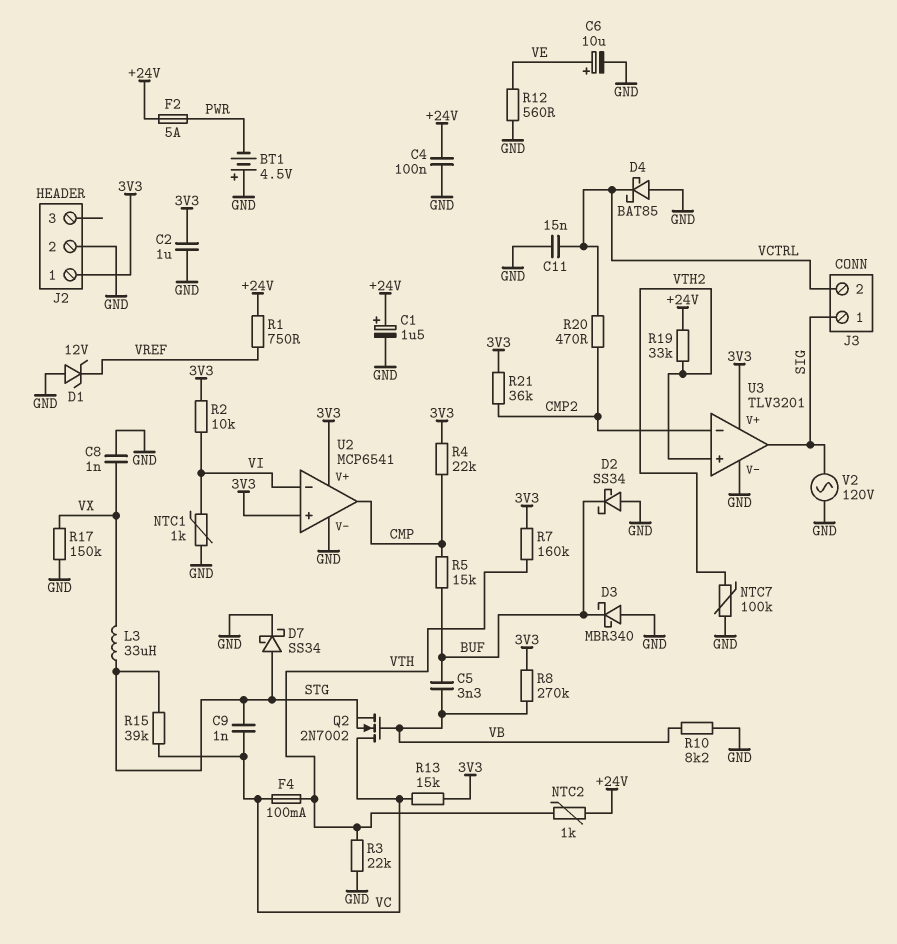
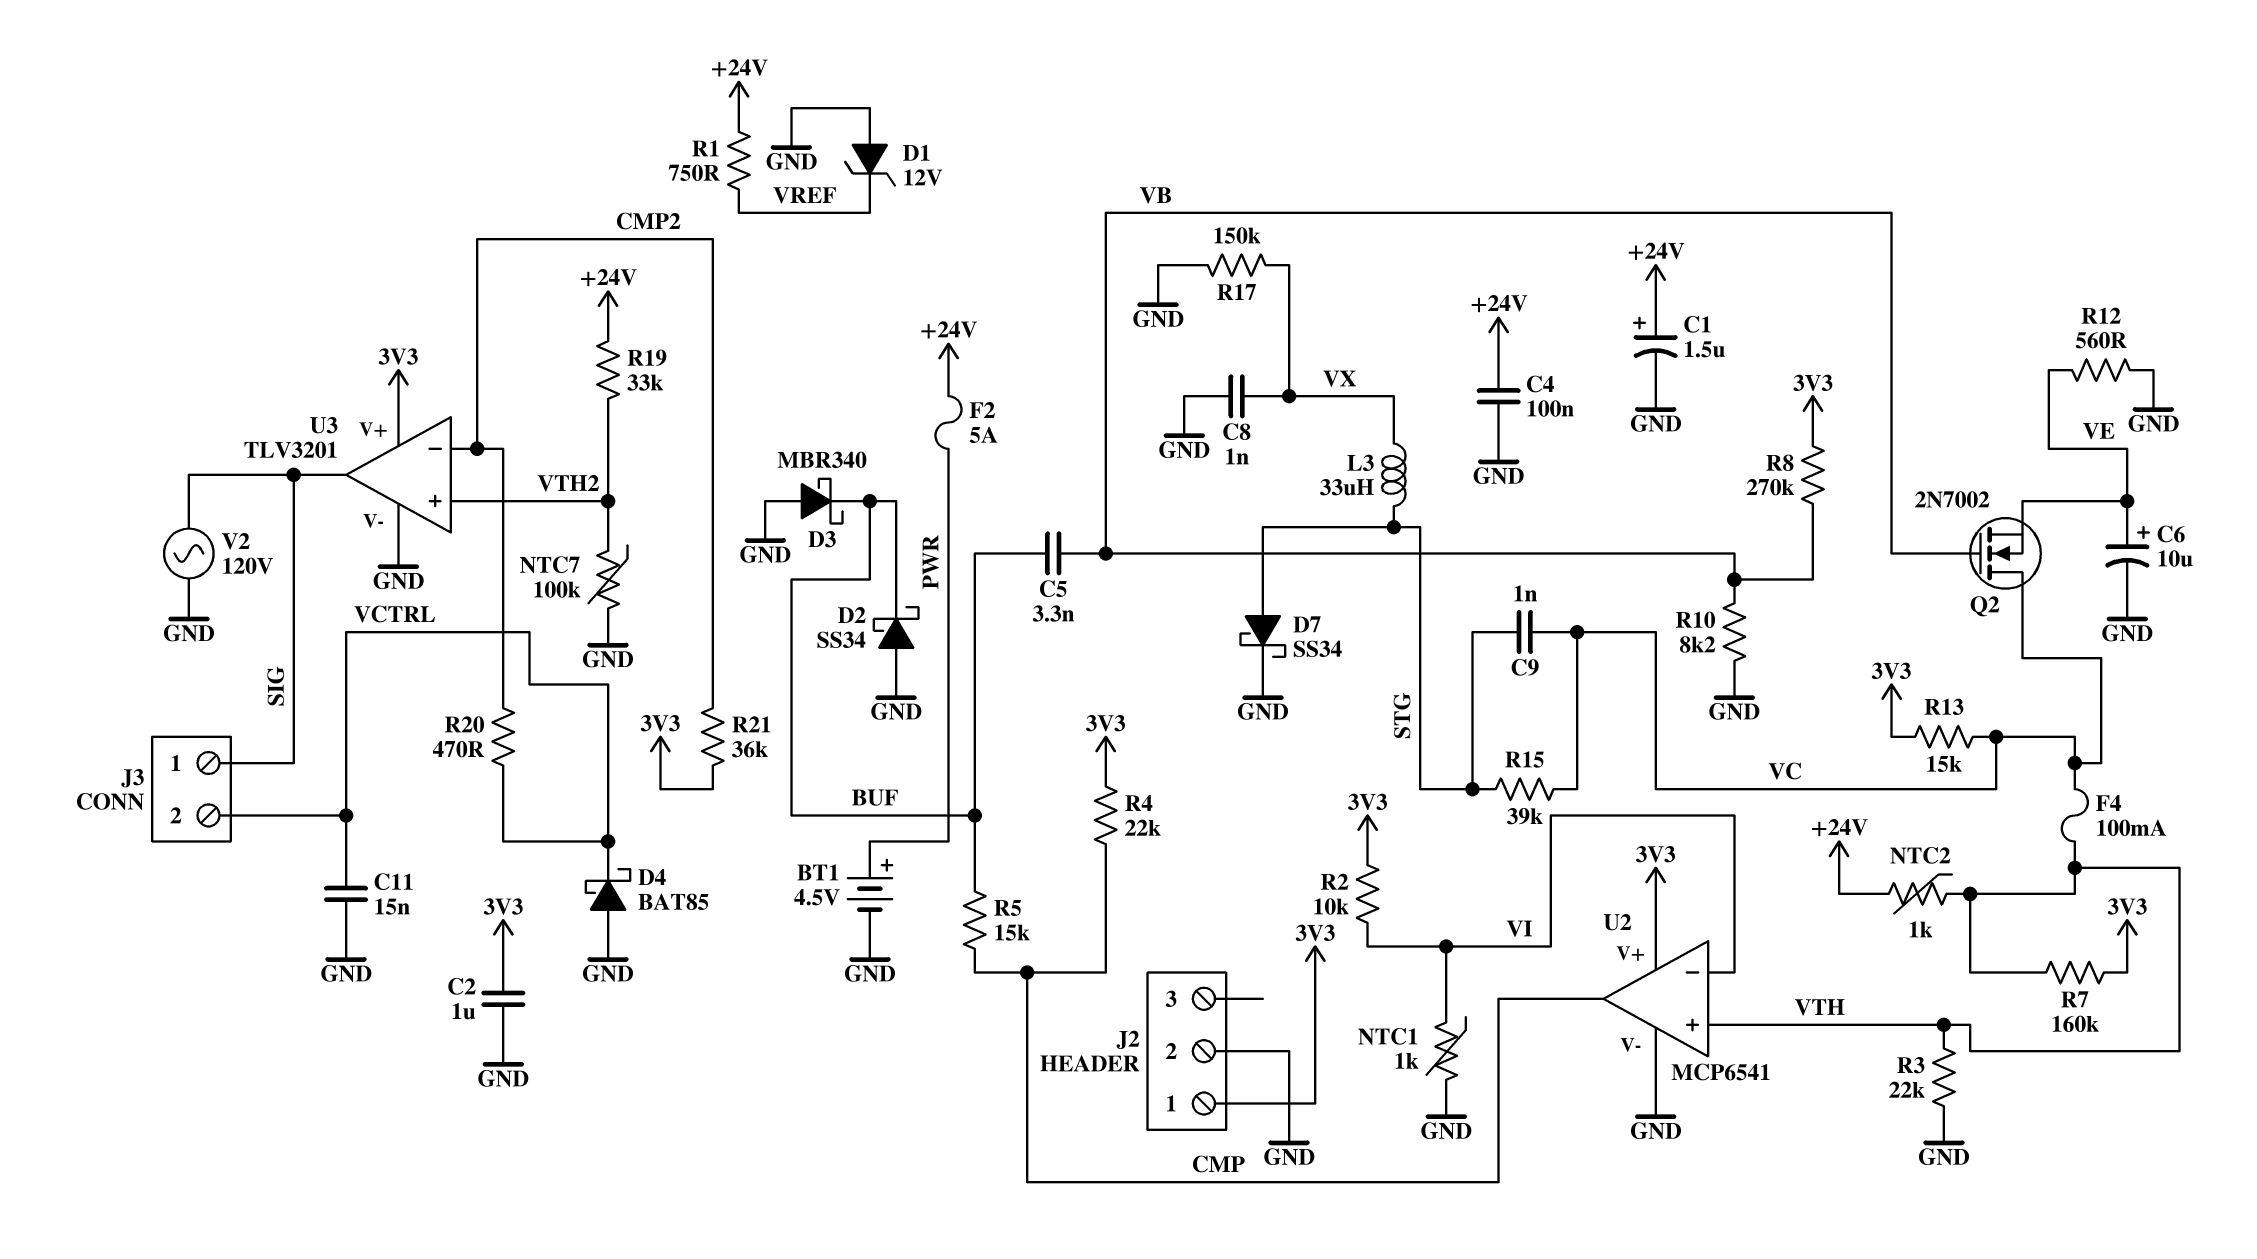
BT1: 4.5V (plus GND, minus PWR) -> 4.5V (plus PWR, minus GND)
Q2: NMOS 2N7002 (G VB, D VC, S STG) -> NMOS 2N7002 (G VB, D VC, S VE)
U2 pin in+: 3V3 -> VTH

